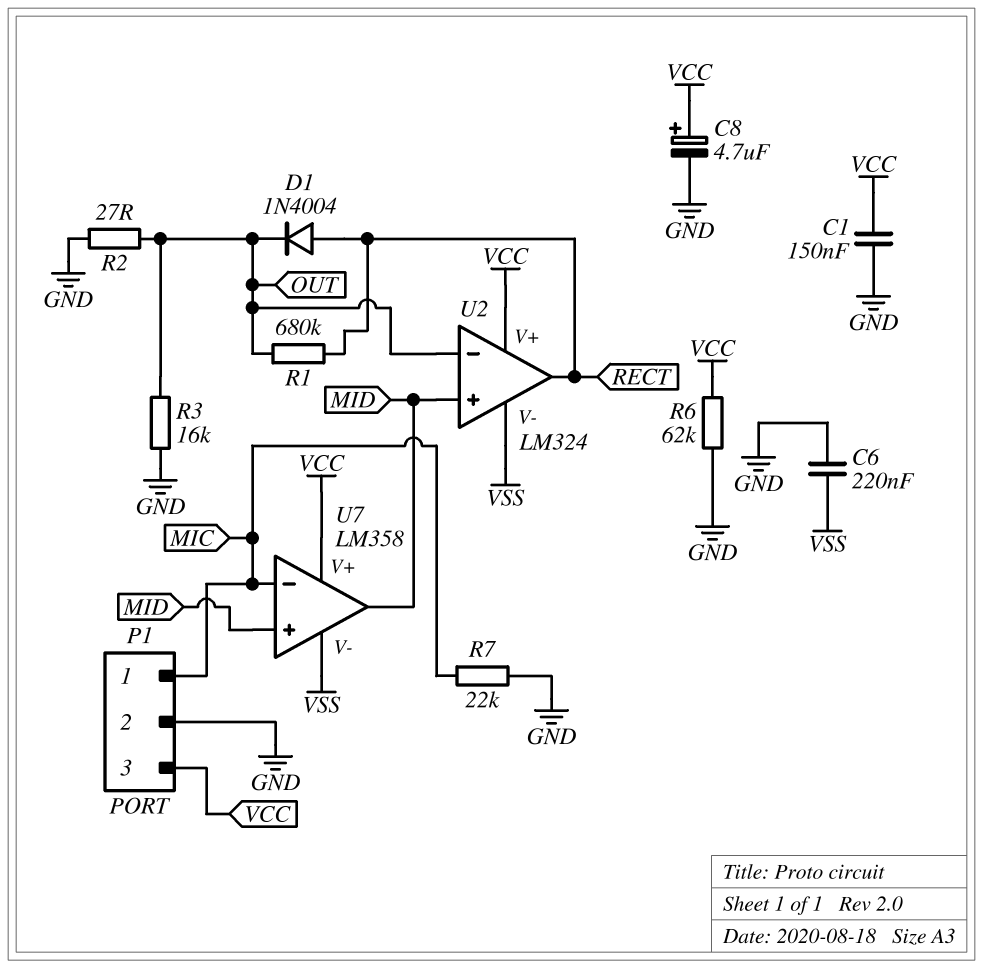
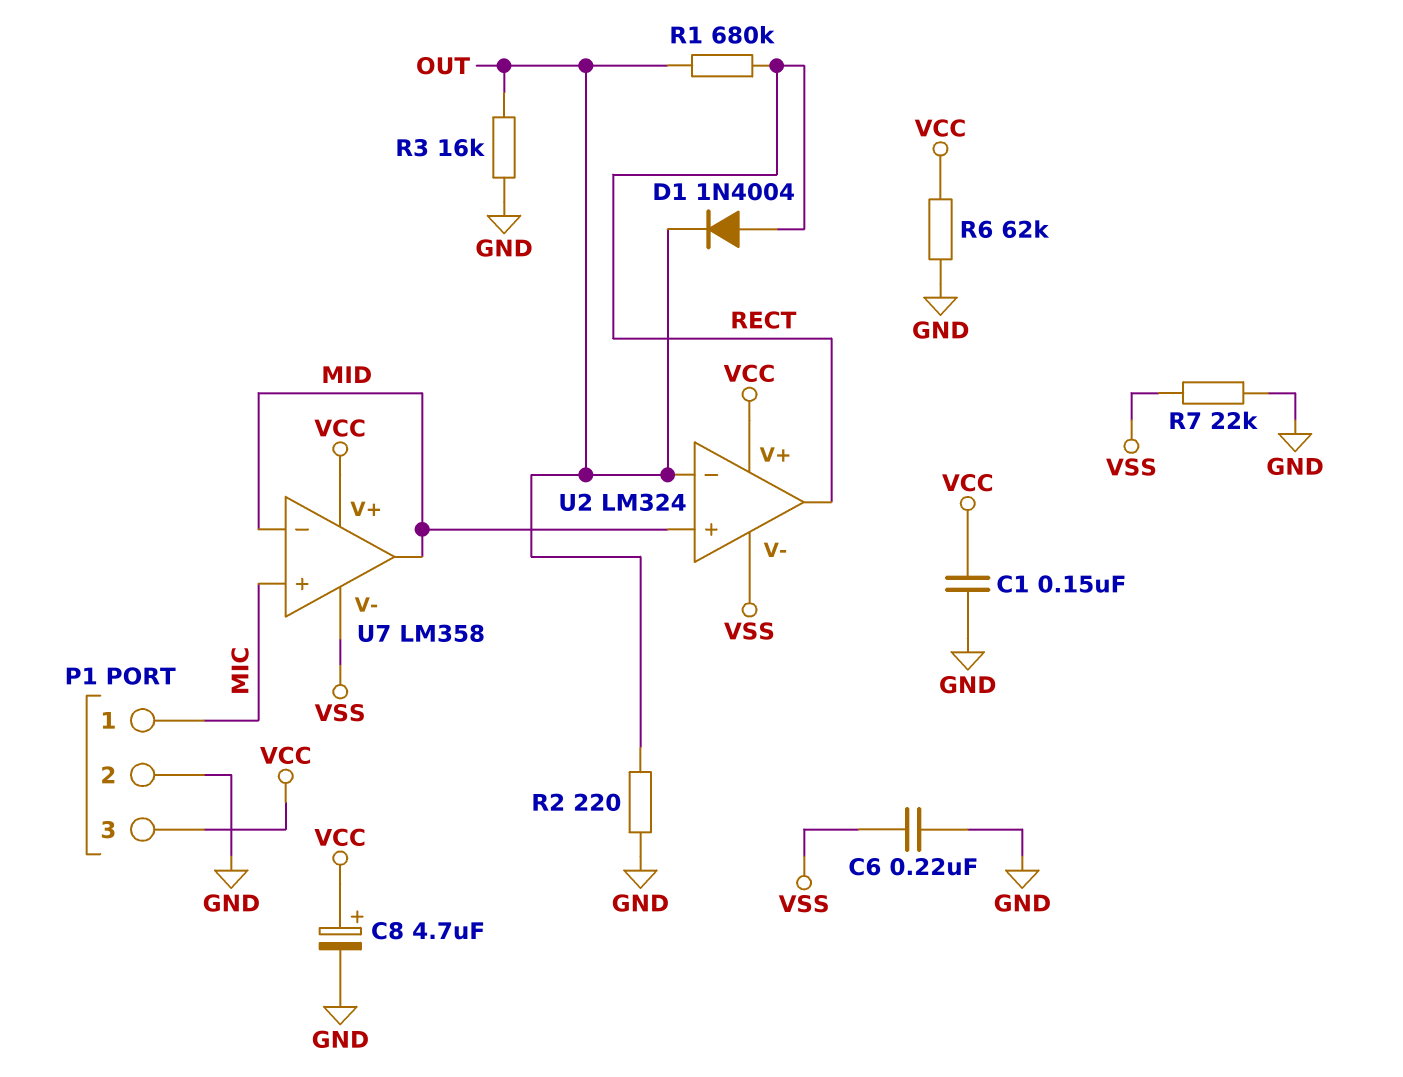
R2: 27 (GND, OUT) -> 220 (GND, OUT)
R7: 22k (GND, MIC) -> 22k (GND, VSS)
U7 pin in+: MID -> MIC
U7 pin in-: MIC -> MID

